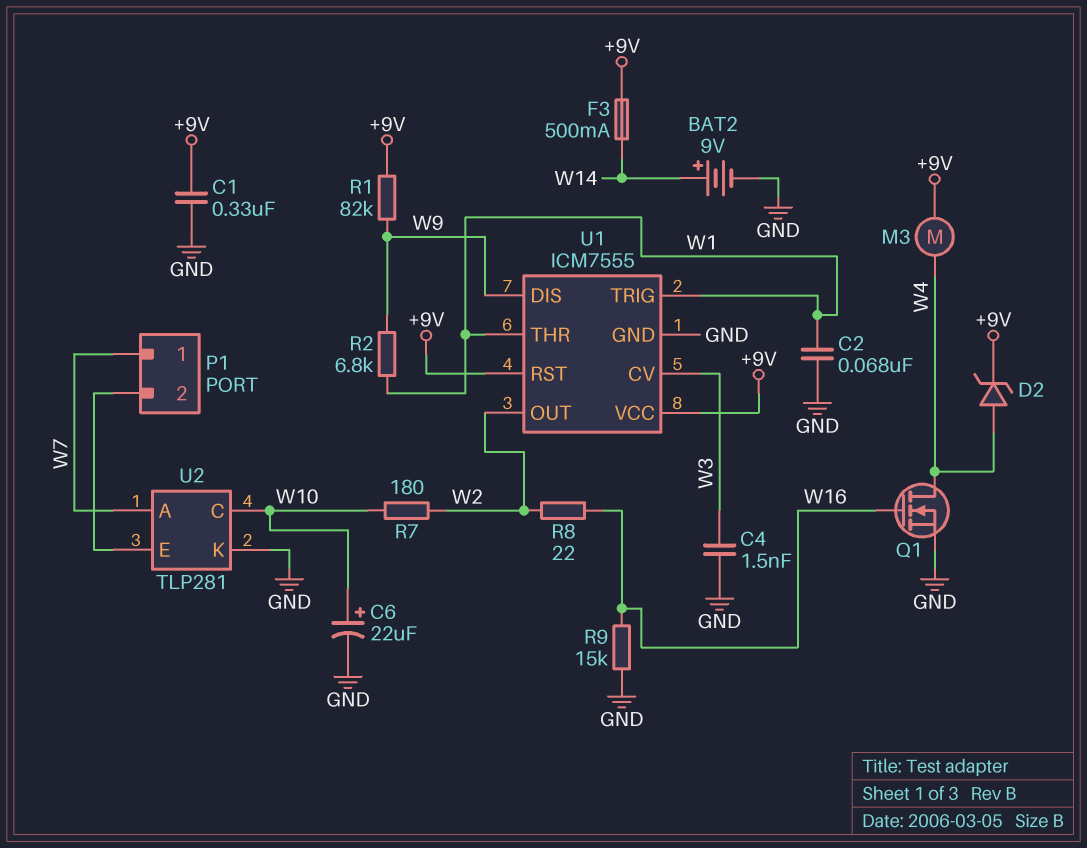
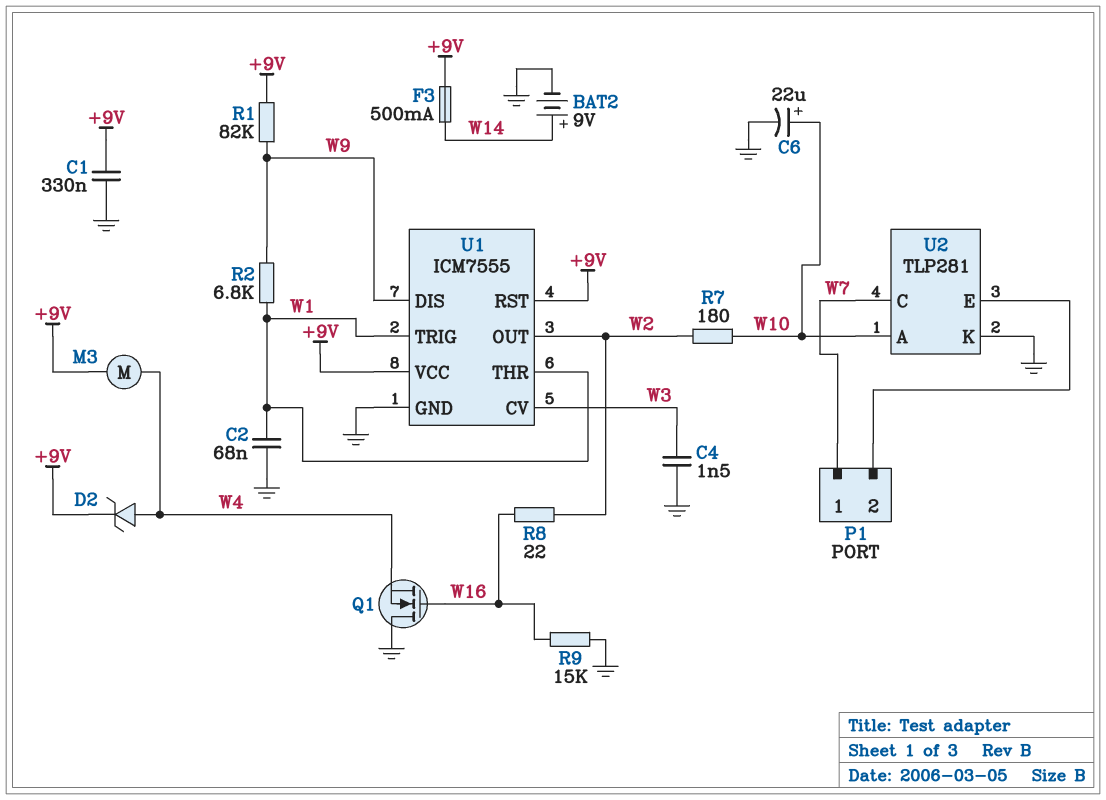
Q1: NMOS (G W16, D W4, S GND) -> NMOS (G W16, D GND, S W4)
U2 pin A: W7 -> W10
U2 pin C: W10 -> W7

